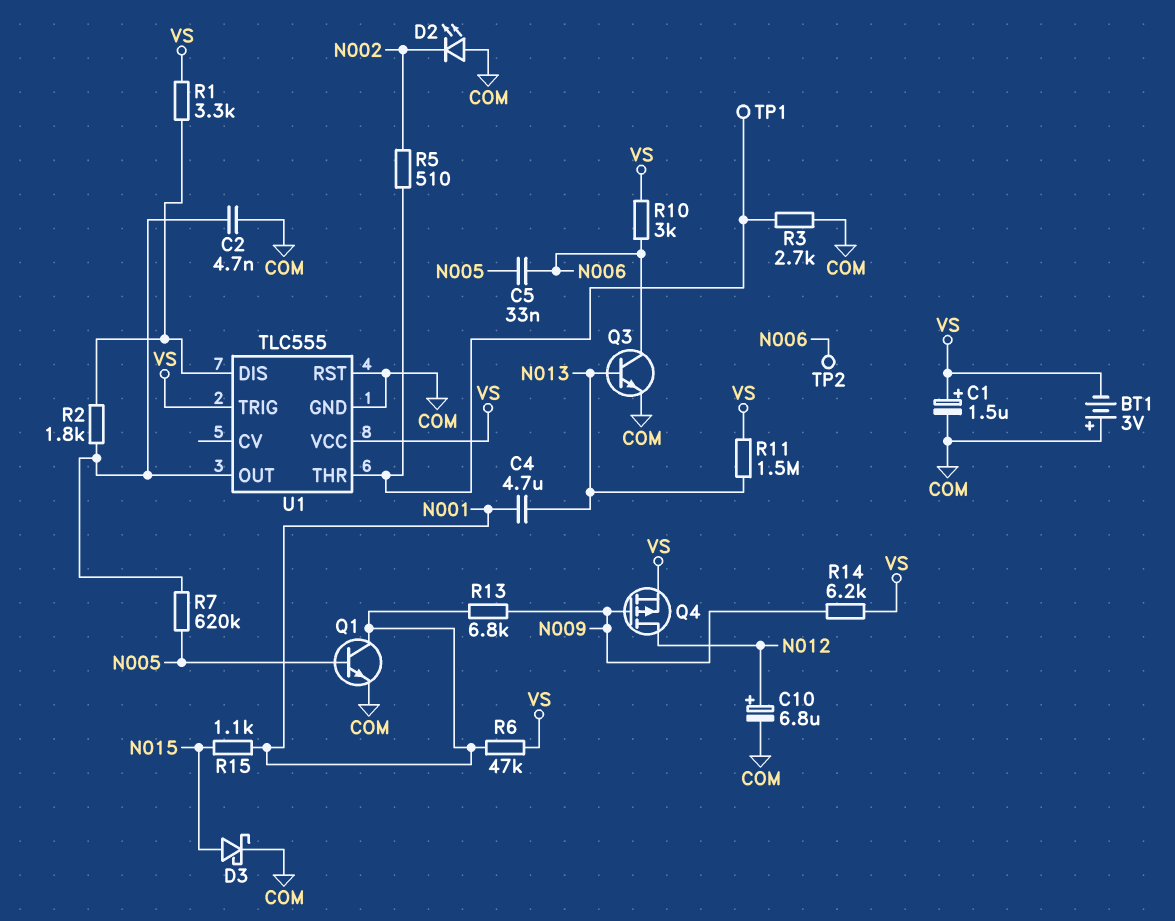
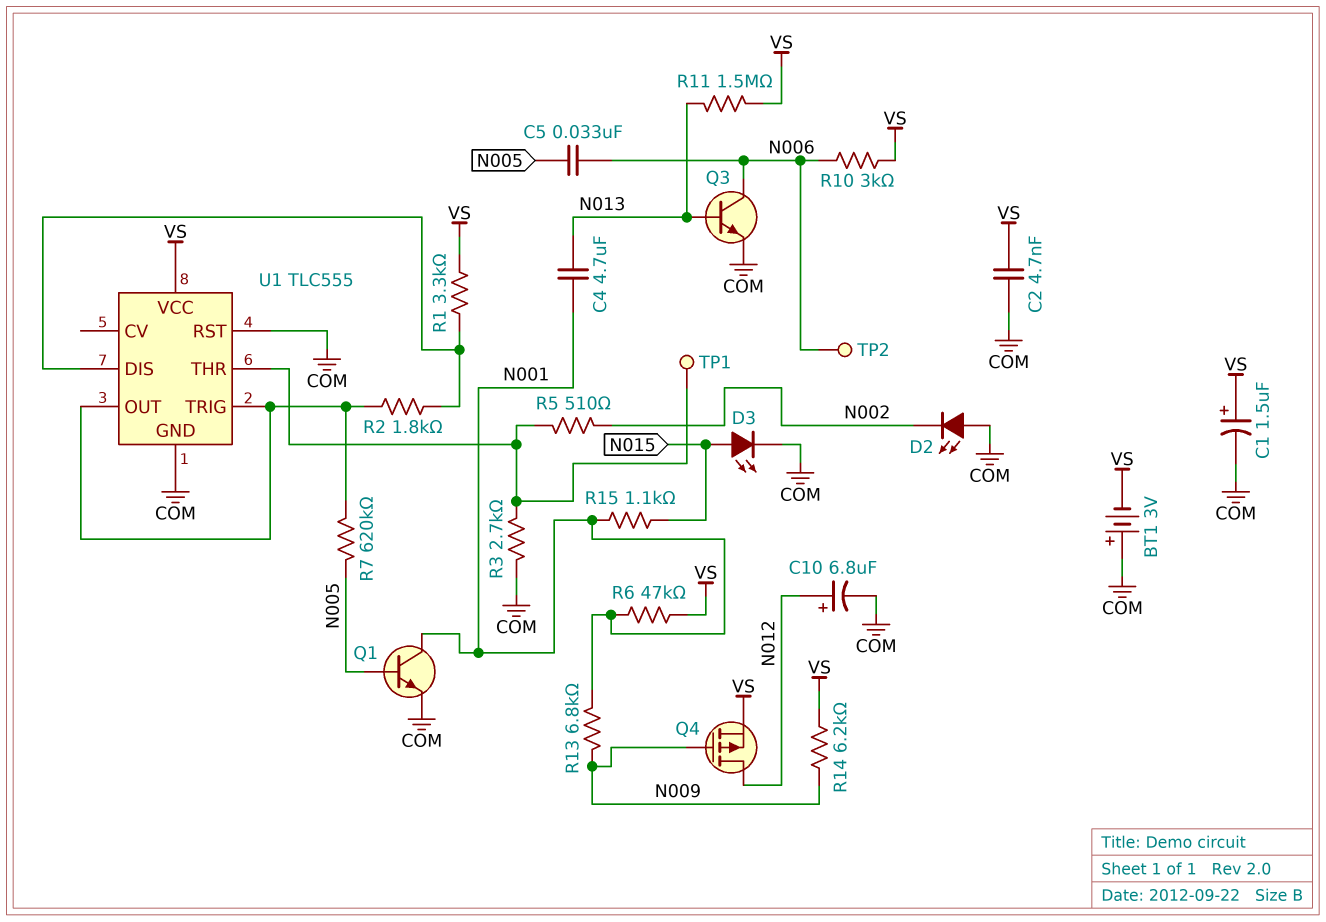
C2: 4.7nF (COM, U1/OUT) -> 4.7nF (COM, VS)
D3: schottky (A N015, K COM) -> LED (A N015, K COM)
U1 pin TRIG: VS -> U1/OUT

